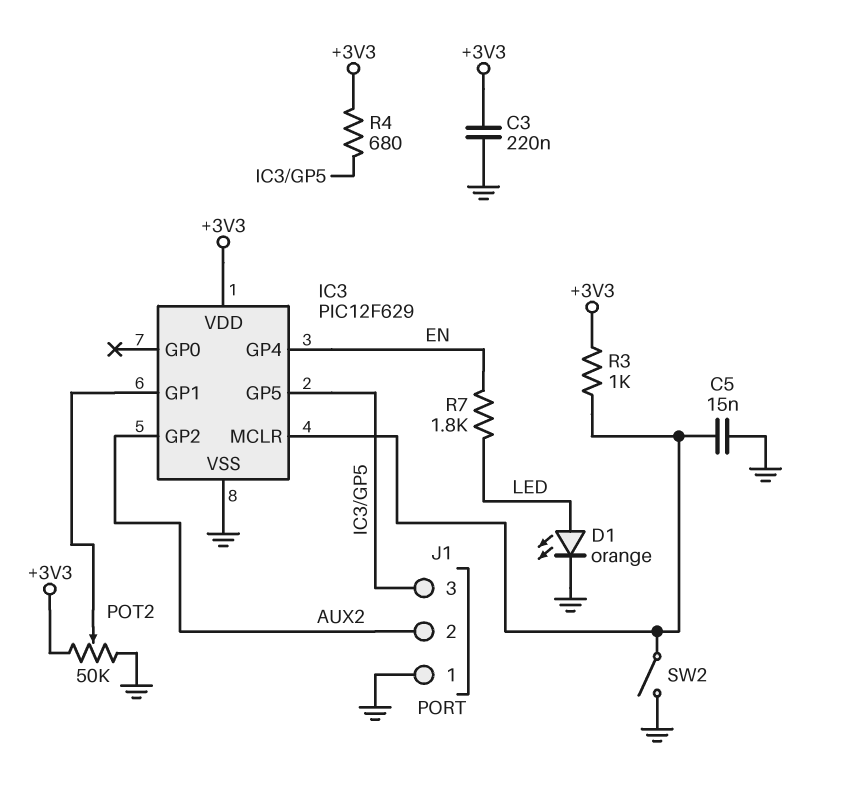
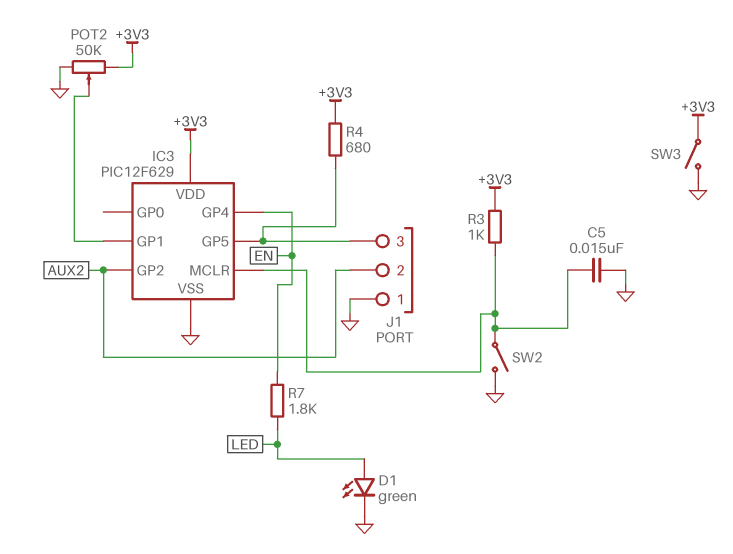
C3: 220nF (+3V3, GND) -> none
D1: LED orange (A LED, K GND) -> LED green (A LED, K GND)
SW3: none -> switch (+3V3, GND)

